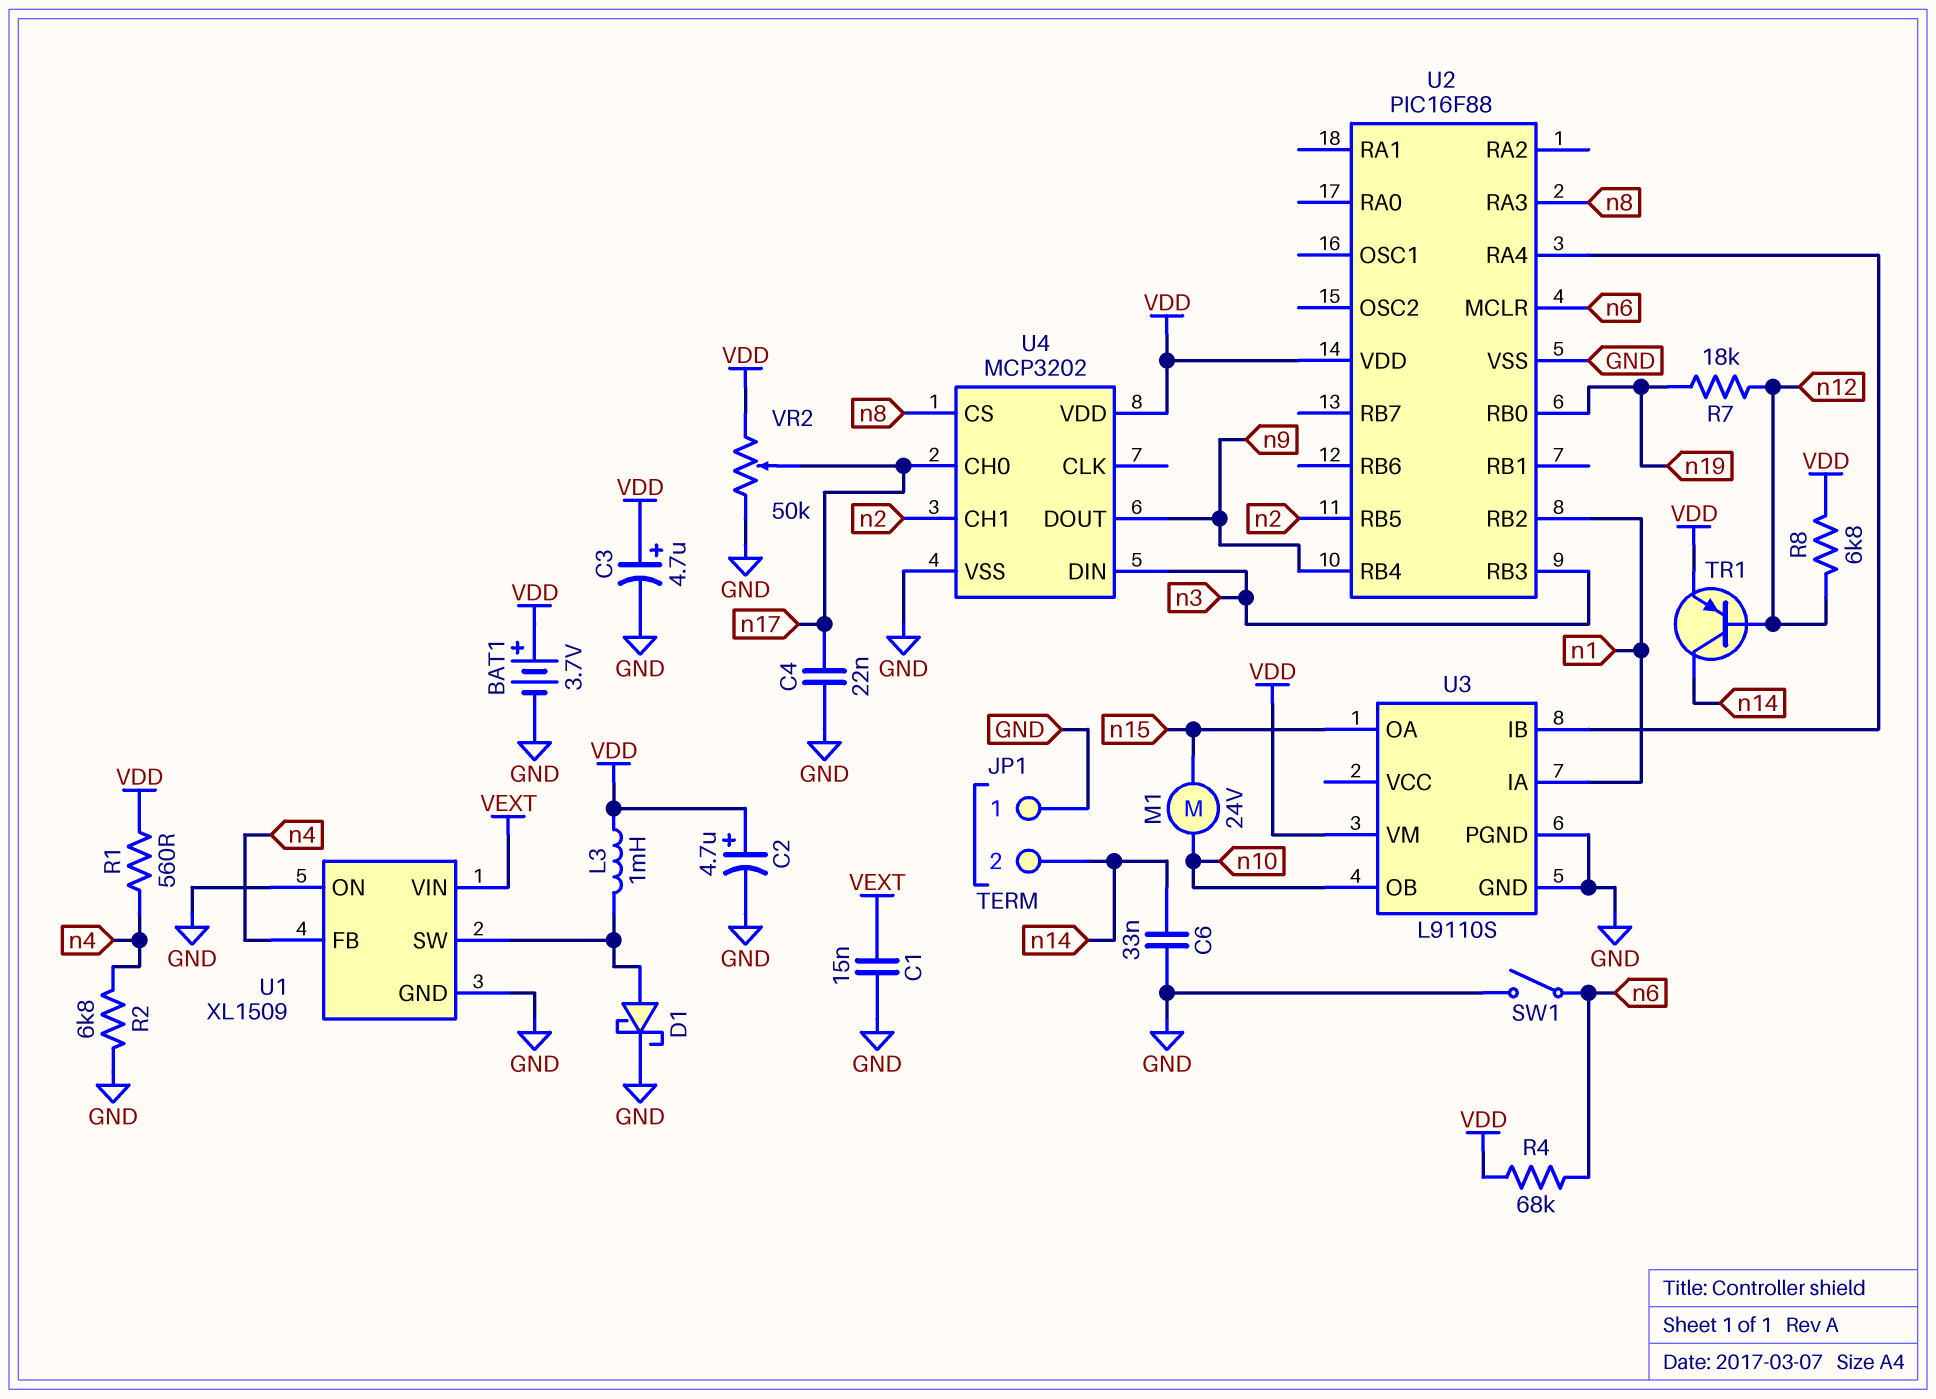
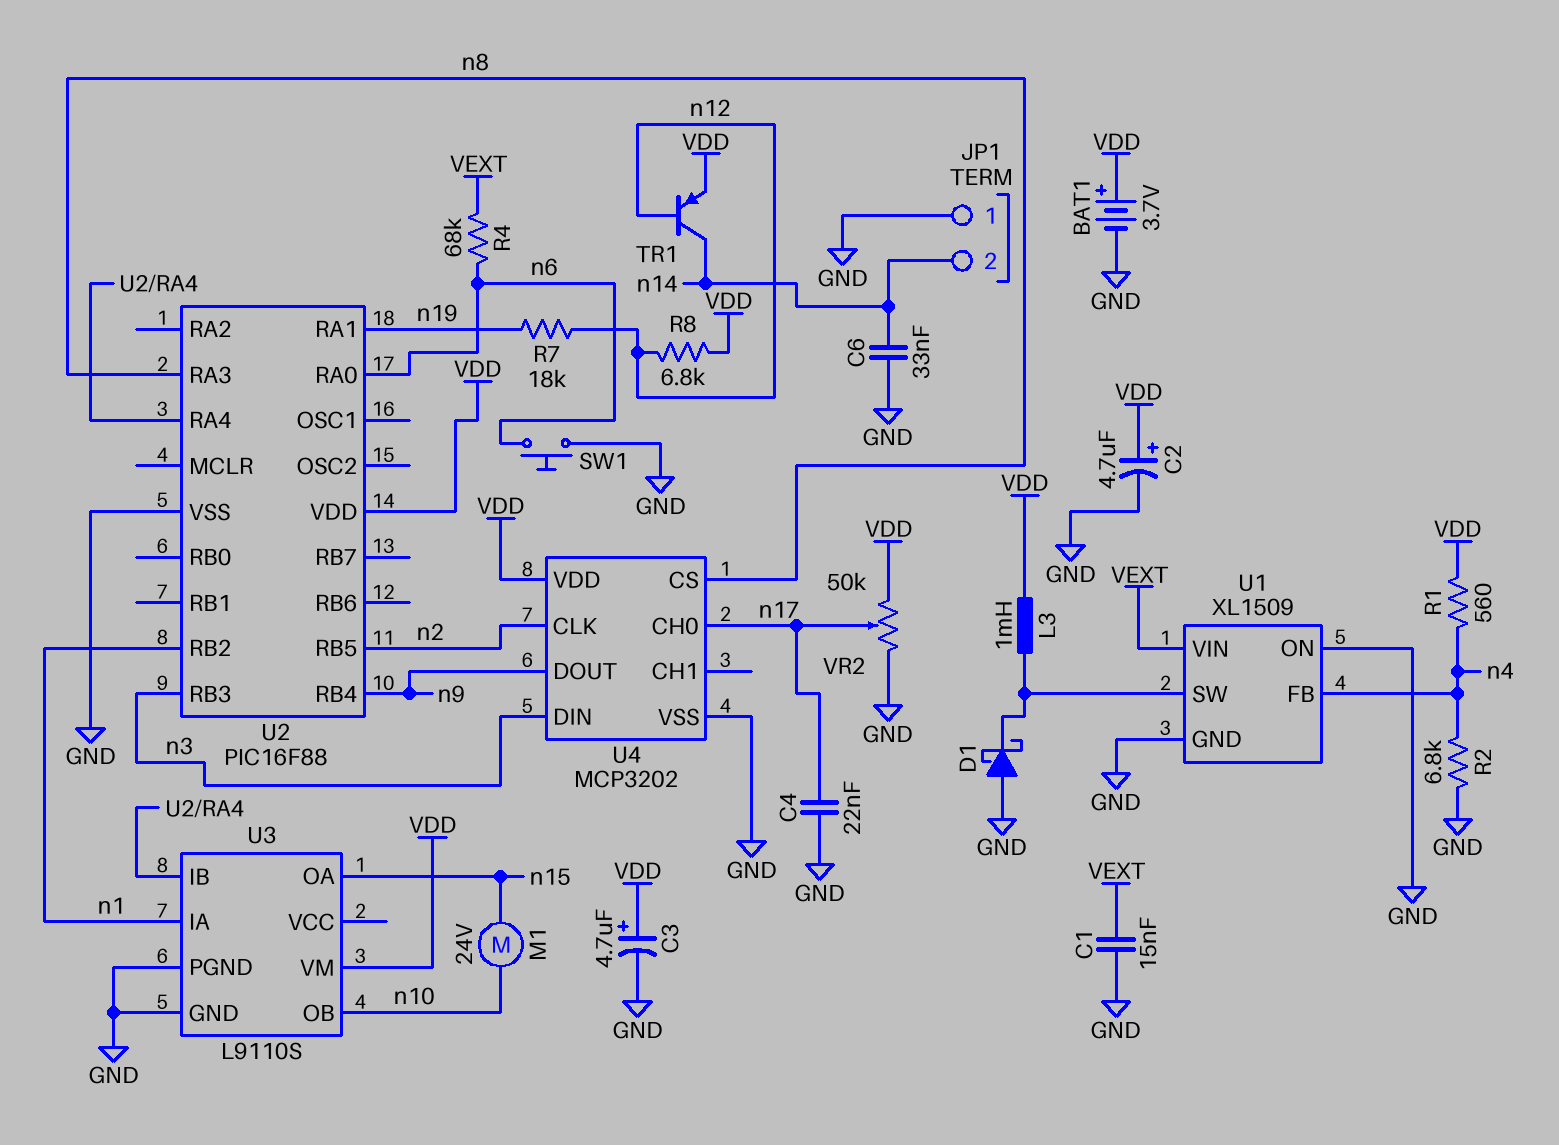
D1: schottky (A U1/SW, K GND) -> schottky (A GND, K U1/SW)
R4: 68k (VDD, n6) -> 68k (VEXT, n6)
SW1: switch (GND, n6) -> button (GND, n6)
U2 pin MCLR: n6 -> none
U2 pin RA0: none -> n6
U2 pin RA1: none -> n19
U2 pin RB0: n19 -> none
U4 pin CH1: n2 -> none
U4 pin CLK: none -> n2

